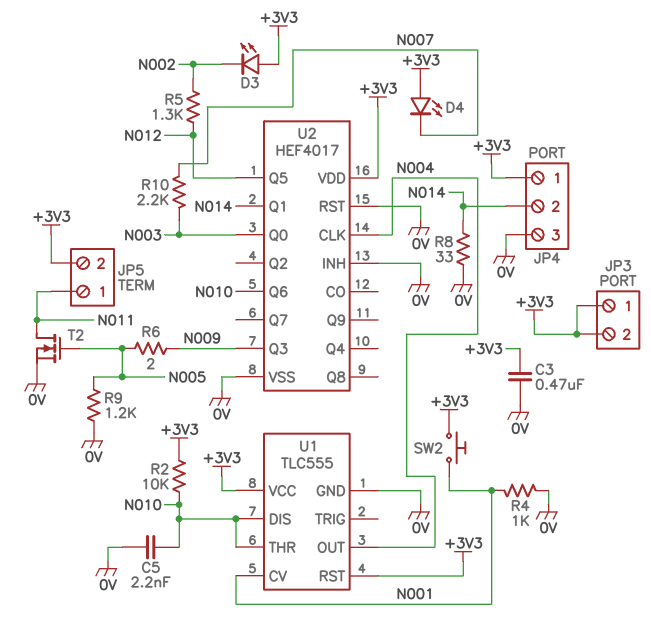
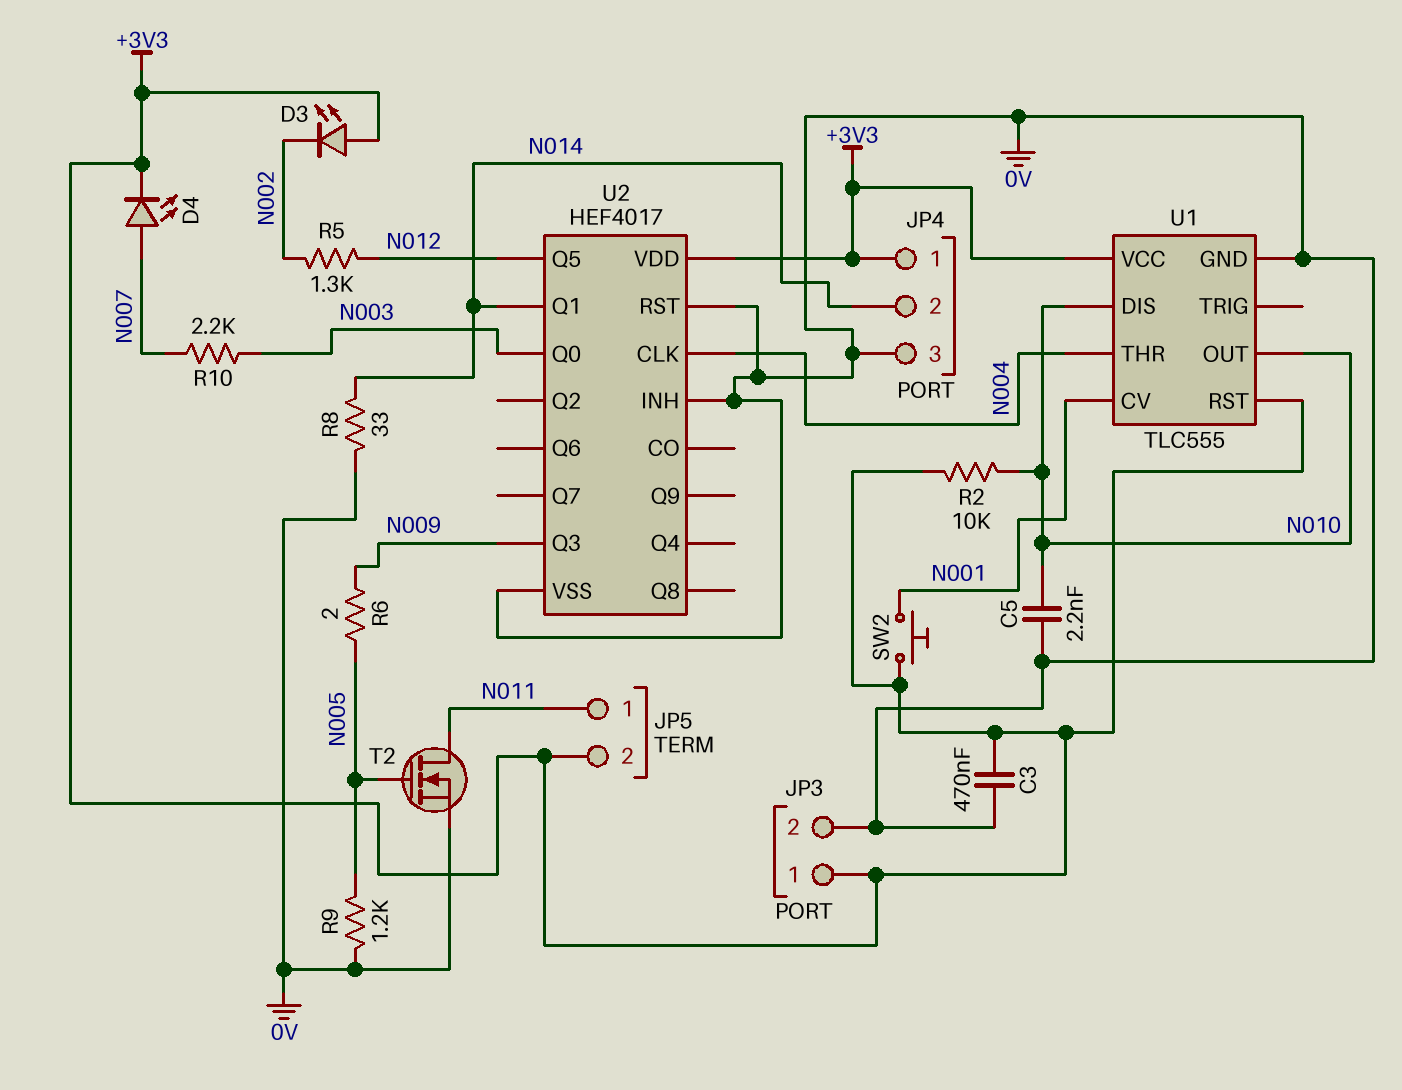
D4: LED (A +3V3, K N007) -> LED (A N007, K +3V3)
JP3 pin 2: +3V3 -> 0V
R4: 1k (0V, N001) -> none
U1 pin OUT: N004 -> N010
U1 pin THR: N010 -> N004
U2 pin Q6: N010 -> none

